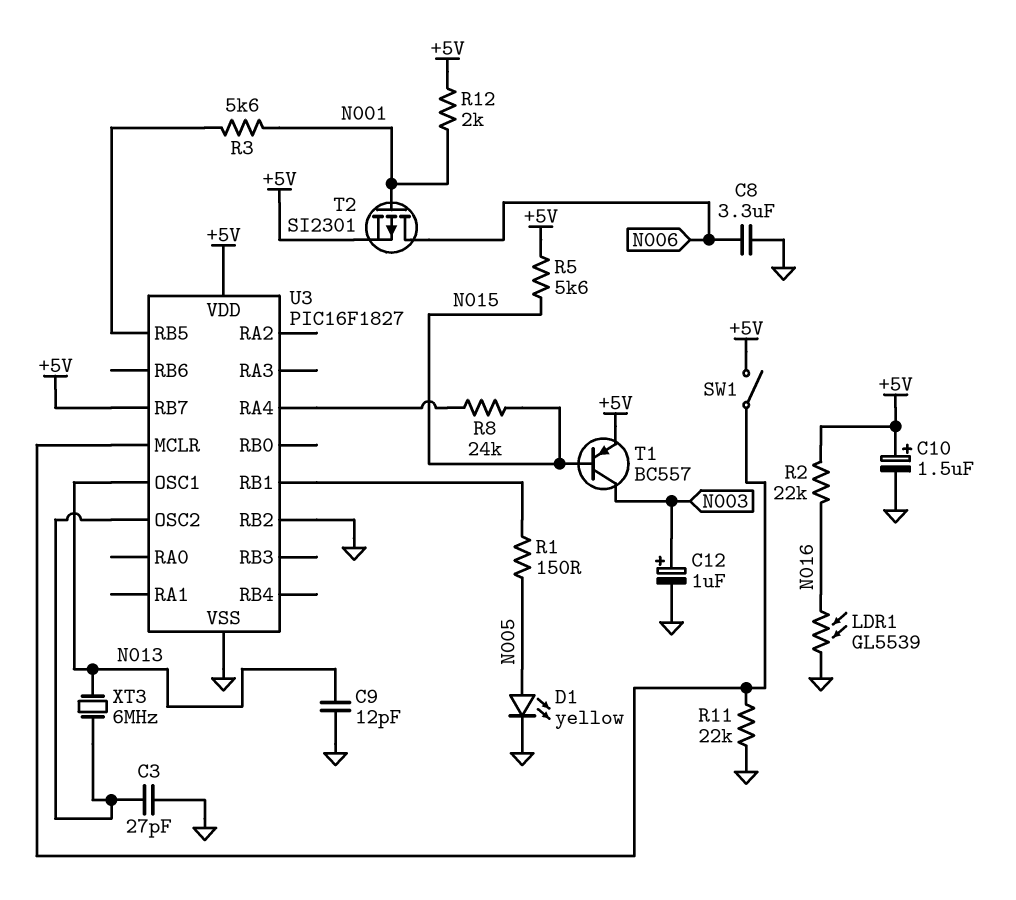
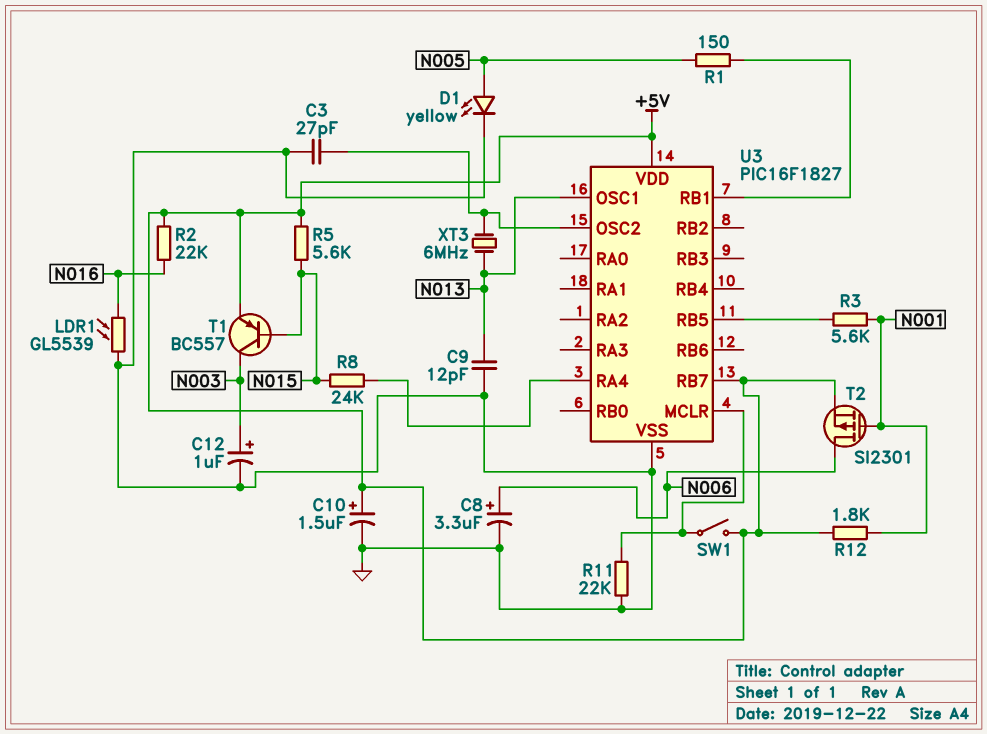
C8: 3.3uF (GND, N006) -> 3.3uF (plus N006, minus GND)
R12: 2k (+5V, N001) -> 1.8k (+5V, N001)
U3 pin RB2: GND -> none

